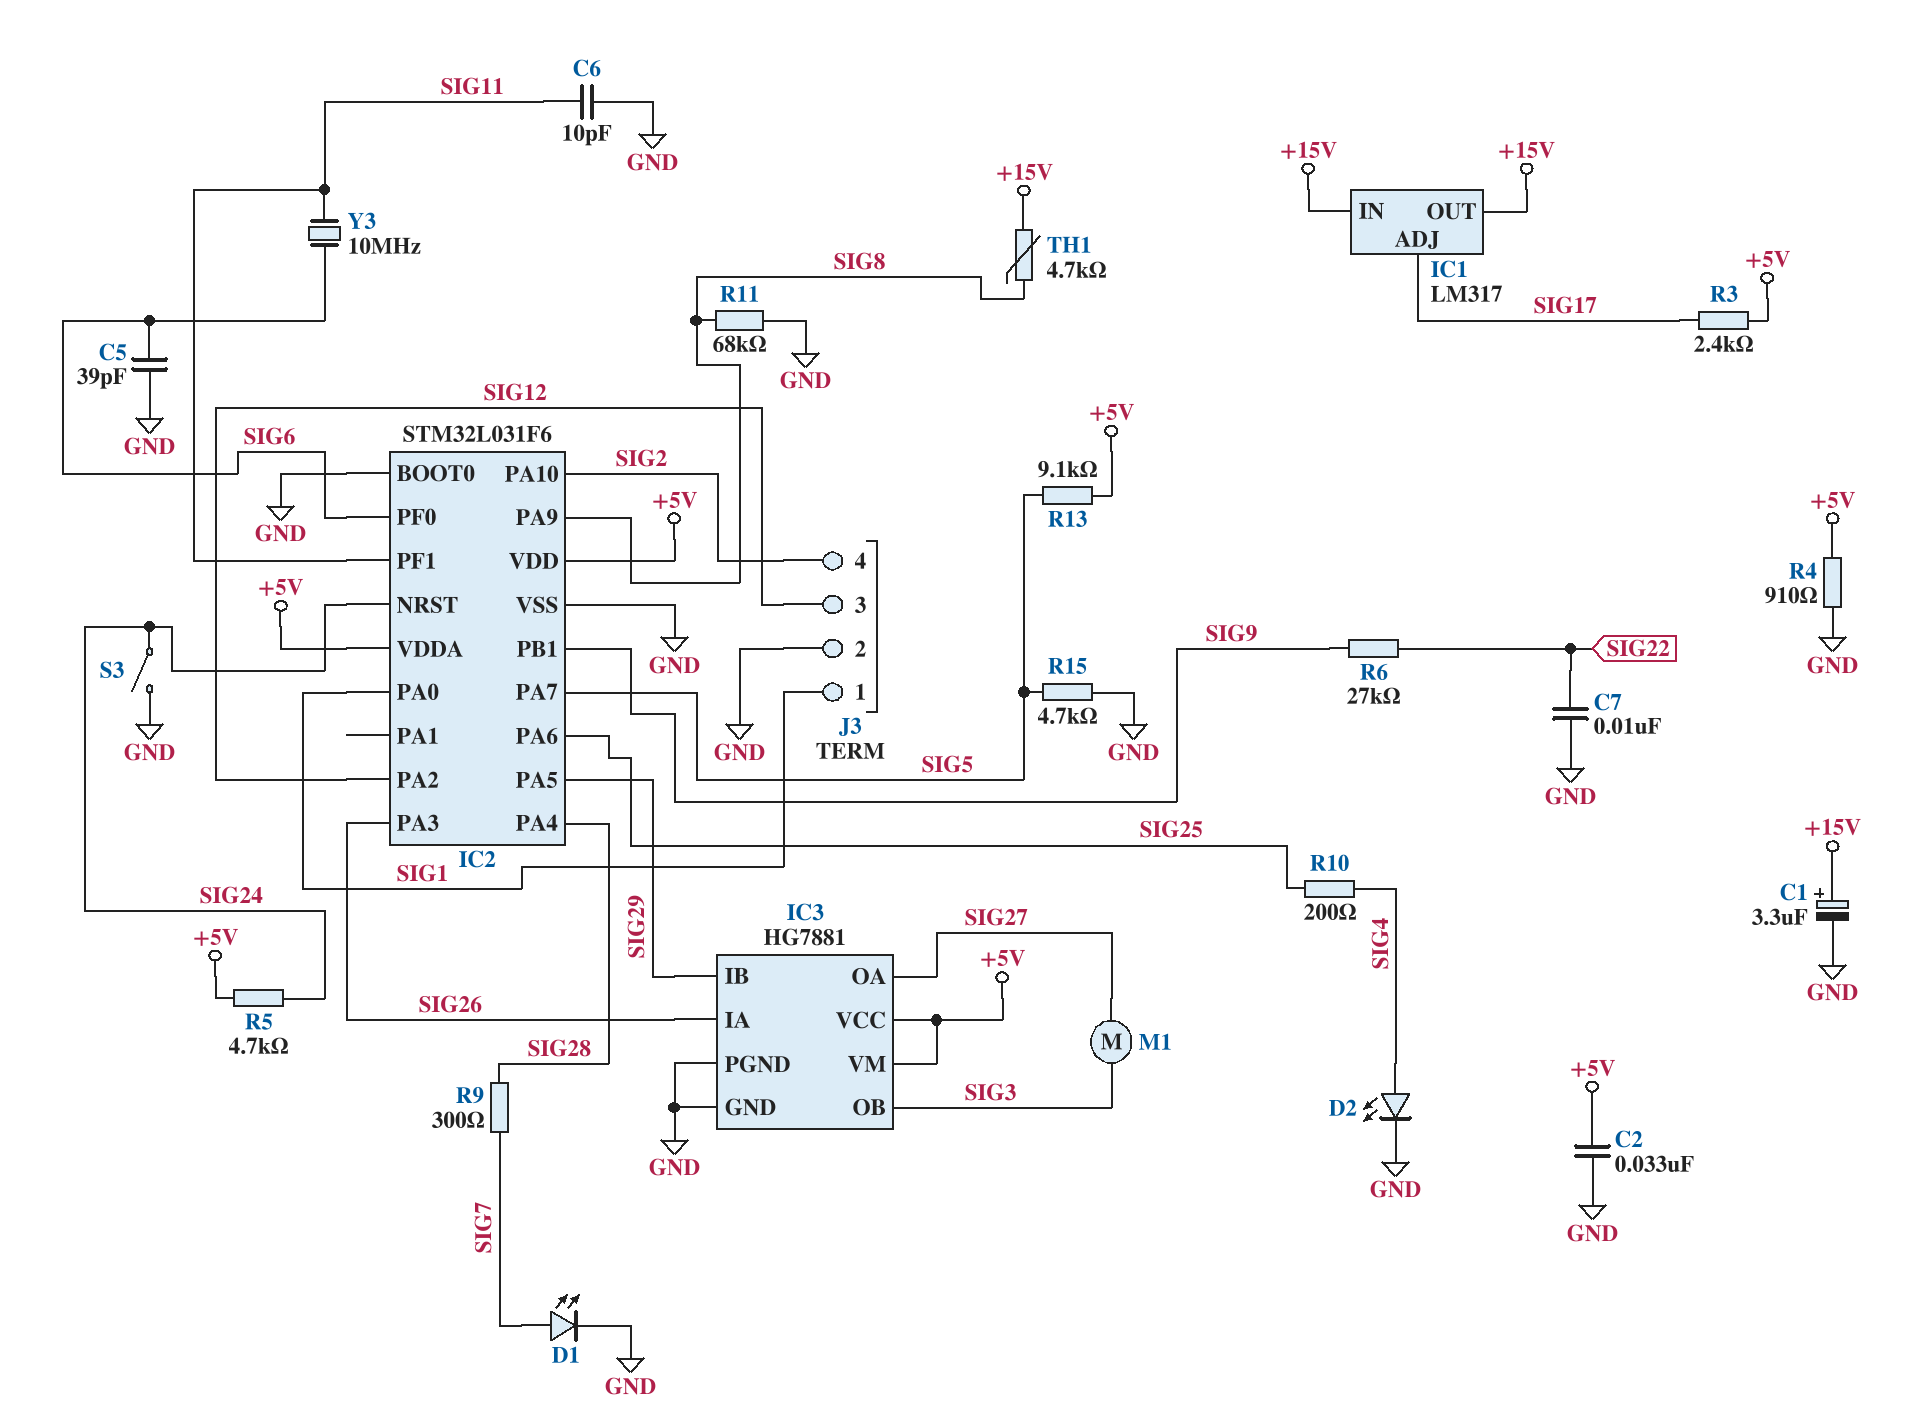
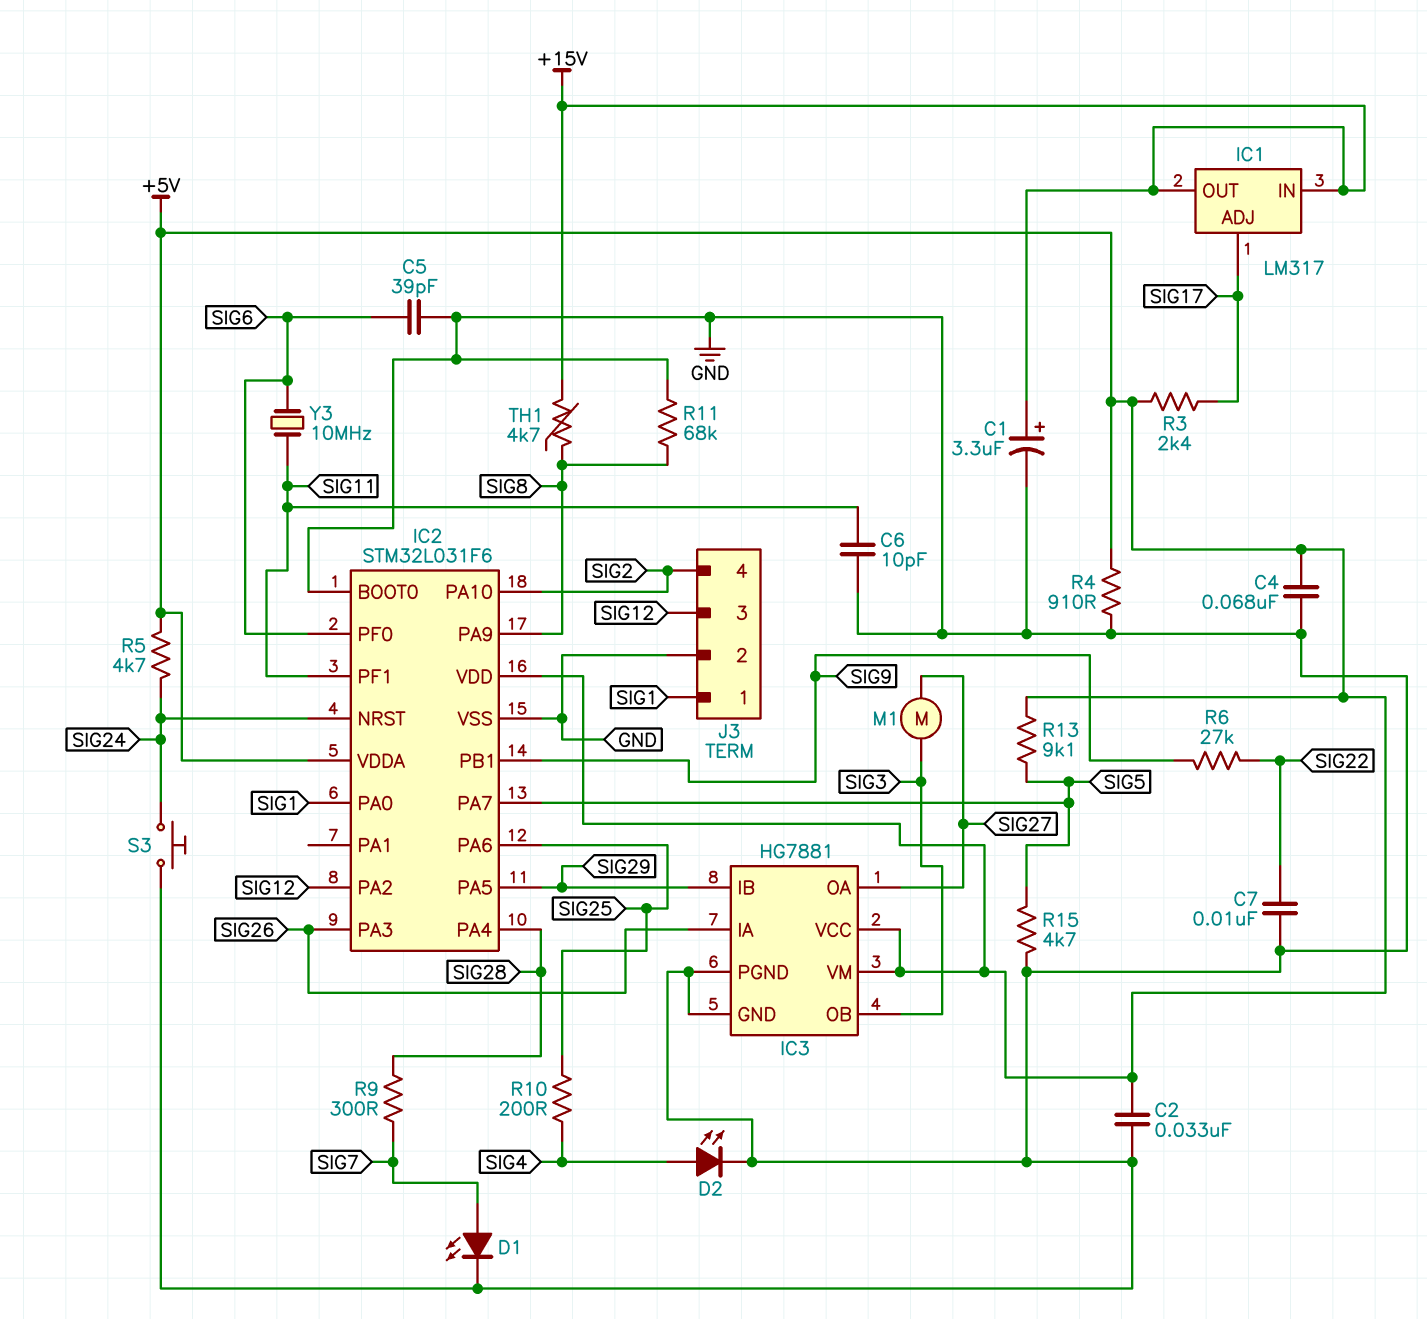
C4: none -> 68nF (+5V, GND)
S3: switch (GND, SIG24) -> button (GND, SIG24)

